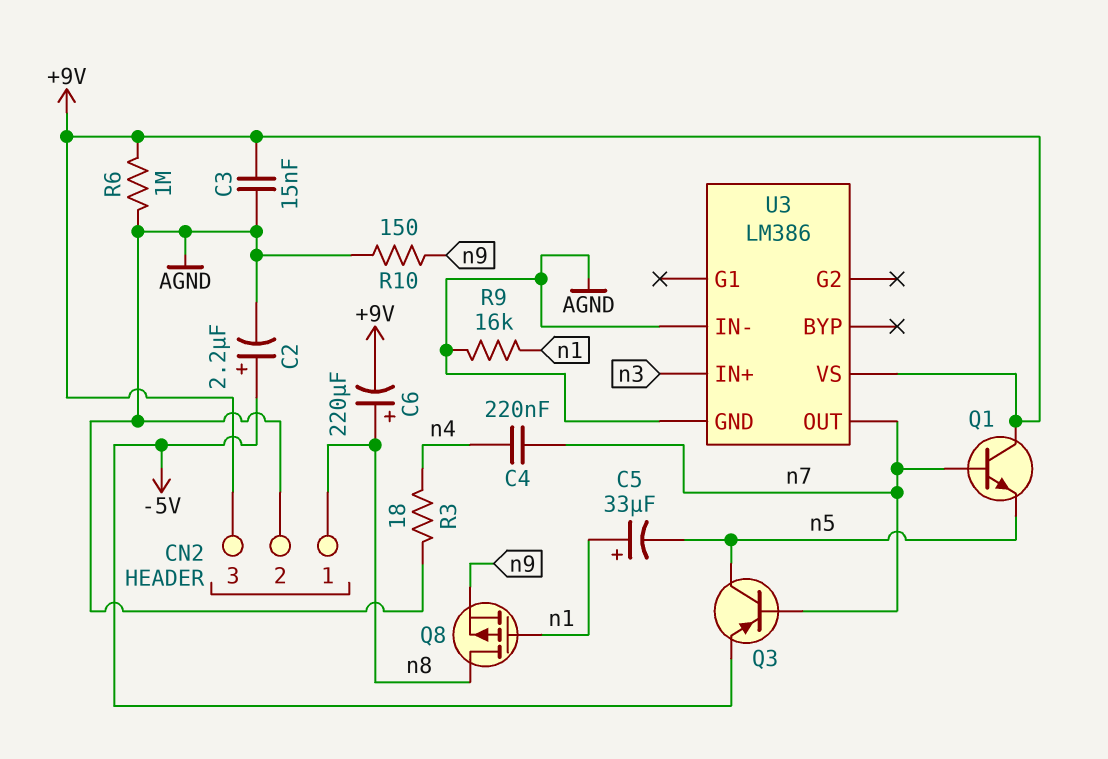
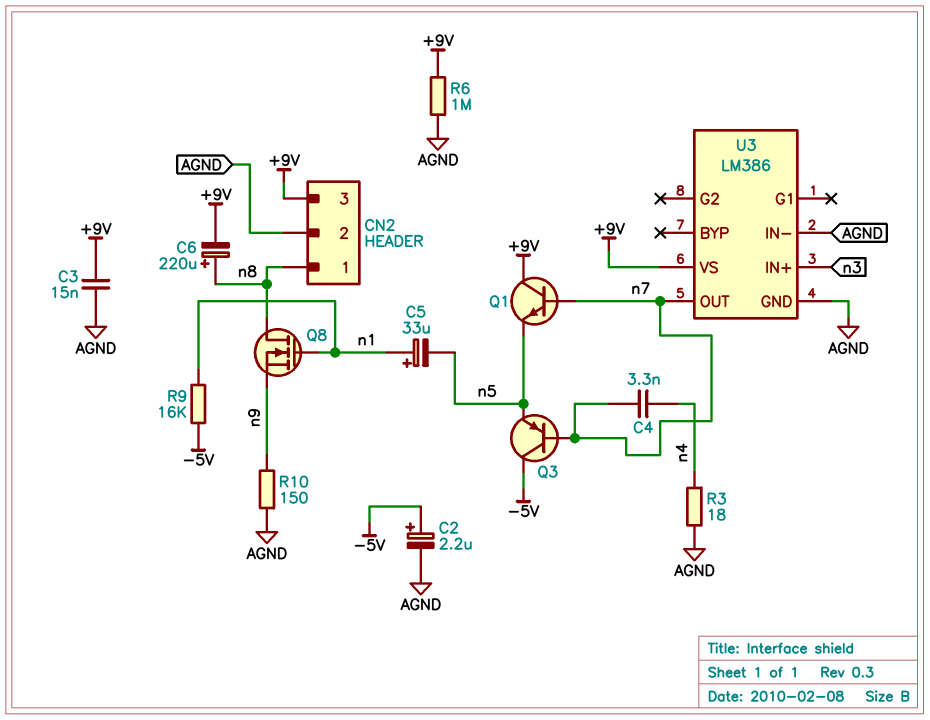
C4: 220nF (n4, n7) -> 3.3nF (n4, n7)
Q3: PNP (B n7, C n5, E -5V) -> PNP (B n7, C -5V, E n5)
Q8: PMOS (G n1, D n8, S n9) -> NMOS (G n1, D n8, S n9)
R9: 16k (AGND, n1) -> 16k (-5V, n1)

